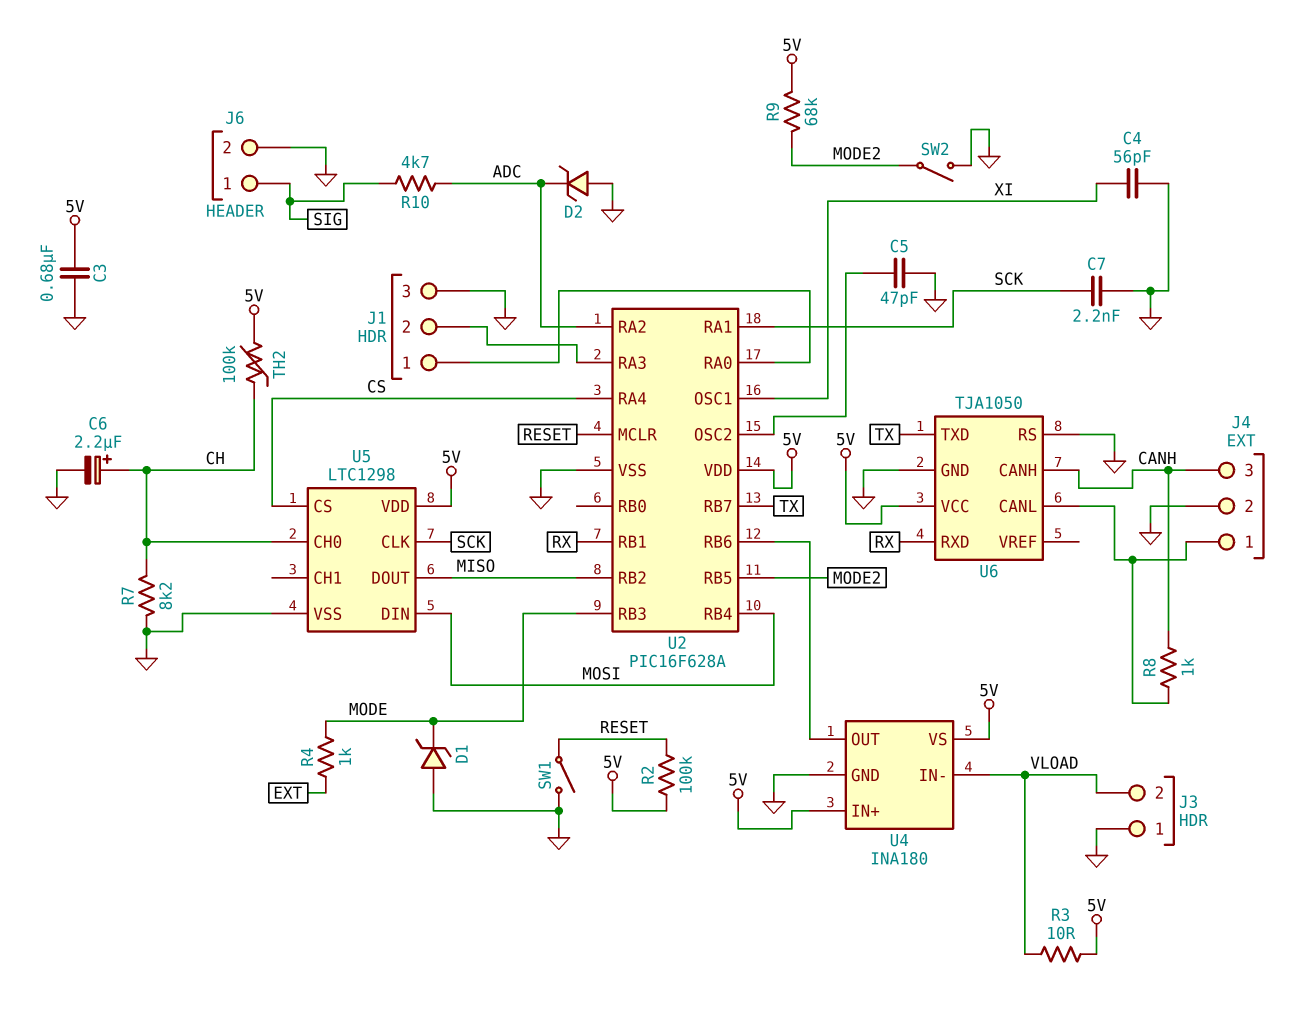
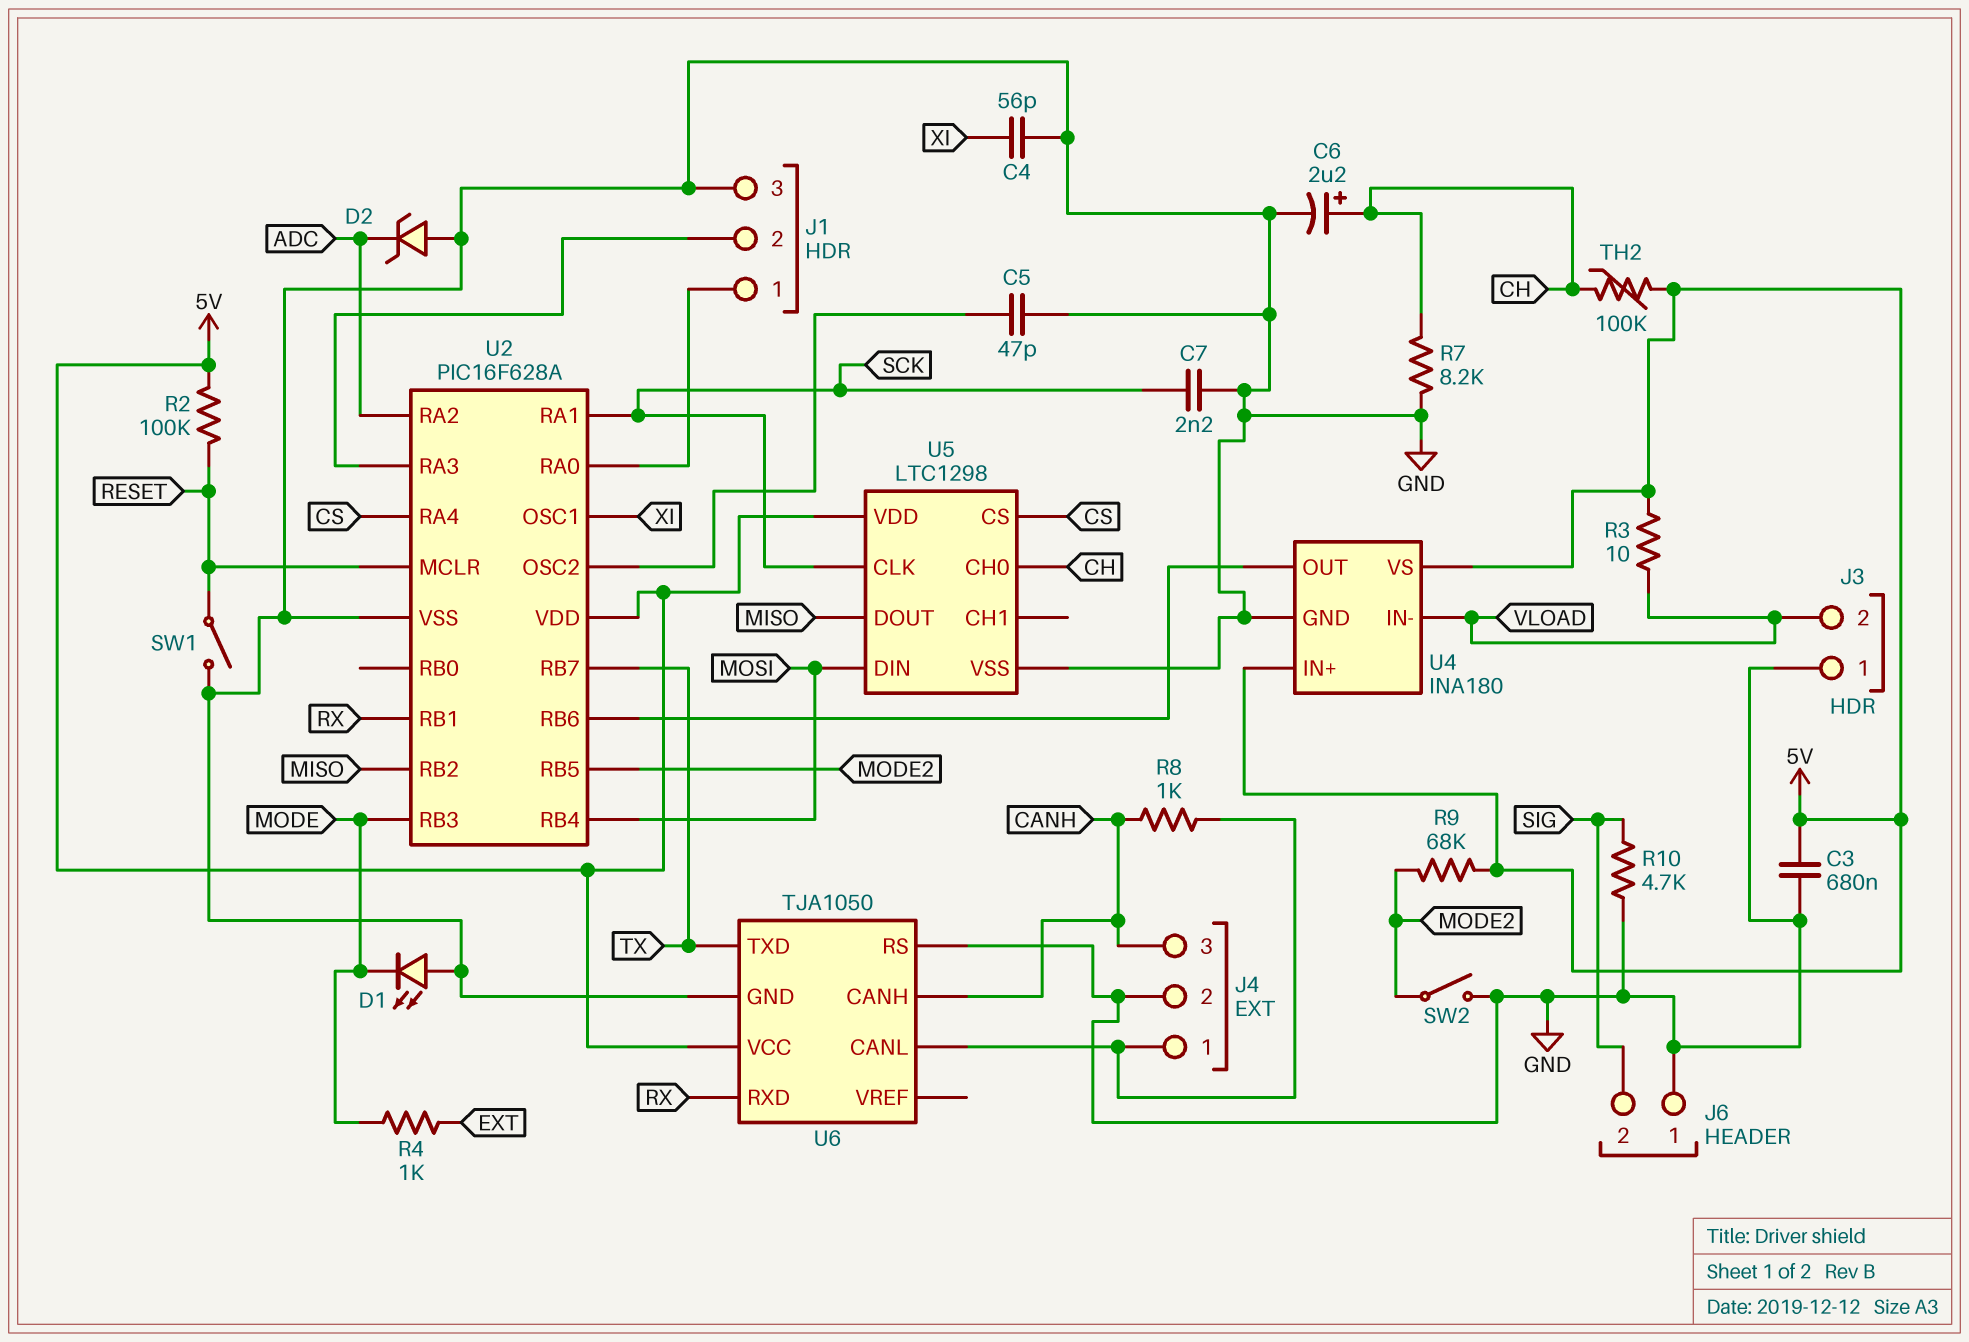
D1: zener (A GND, K MODE) -> LED (A GND, K MODE)
J6 pin 1: SIG -> GND
J6 pin 2: GND -> SIG
R10: 4.7k (ADC, SIG) -> 4.7k (GND, SIG)

